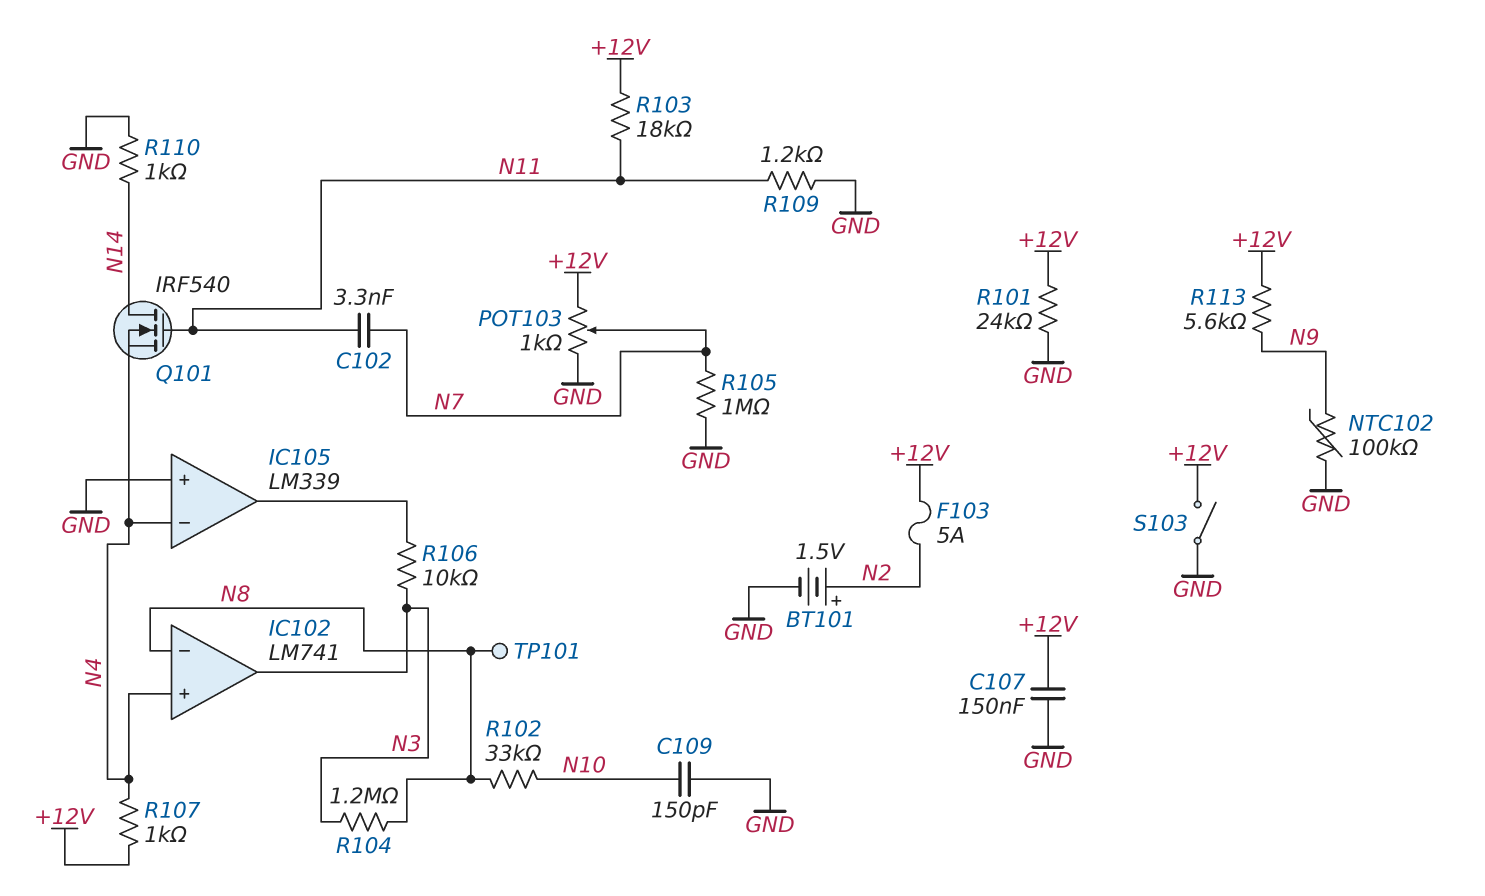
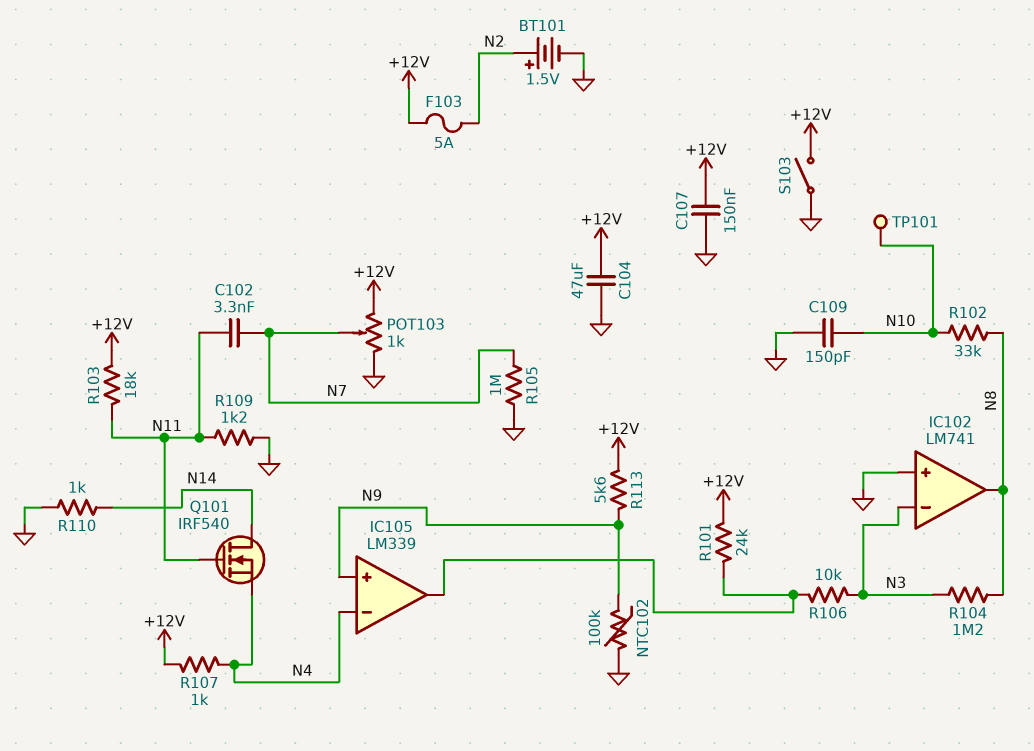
C104: none -> 47uF (+12V, GND)
IC102 pin in+: N4 -> GND
IC102 pin in-: N8 -> N3
IC102 pin out: N3 -> N8
IC105 pin in+: GND -> N9
R101: 24k (+12V, GND) -> 24k (+12V, IC105/out)
TP101: test point (N8) -> test point (N10)

